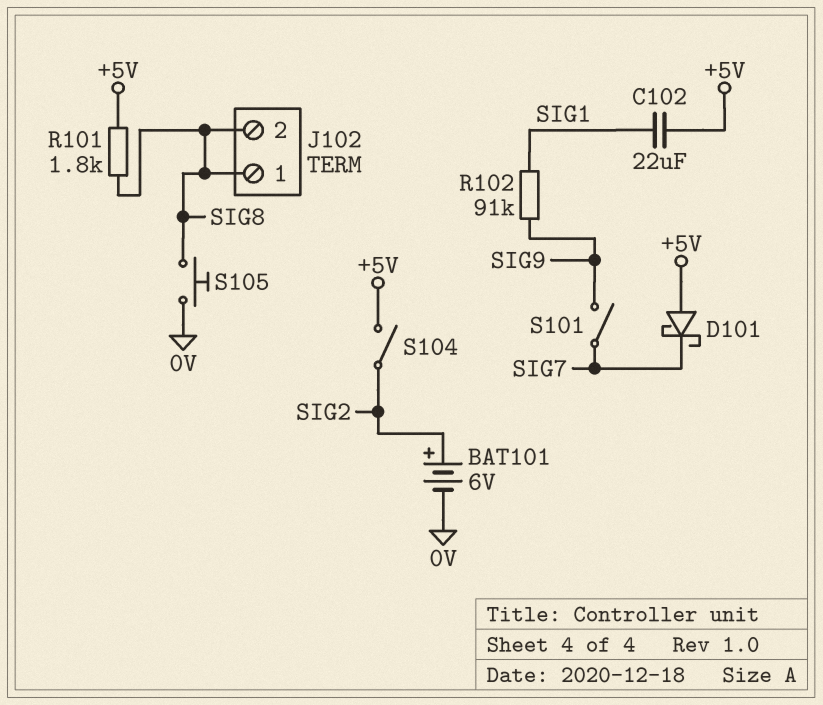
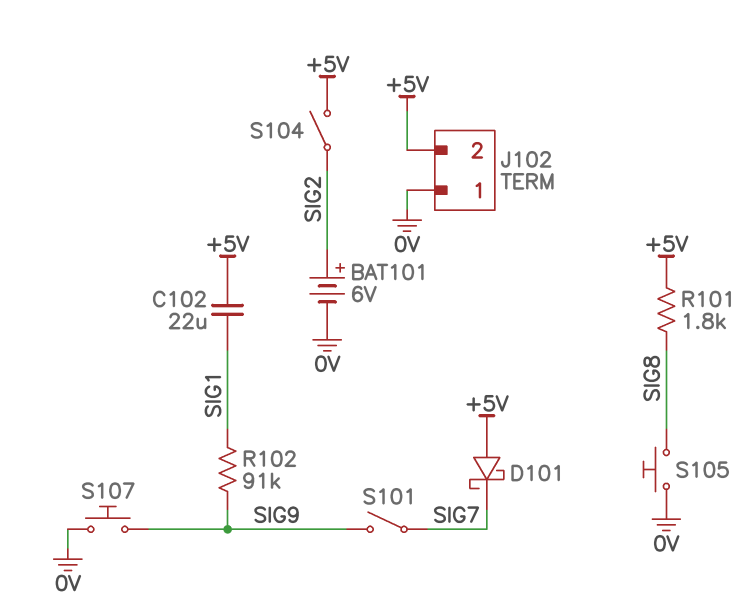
J102 pin 1: SIG8 -> 0V
J102 pin 2: SIG8 -> +5V
S107: none -> button (0V, SIG9)

